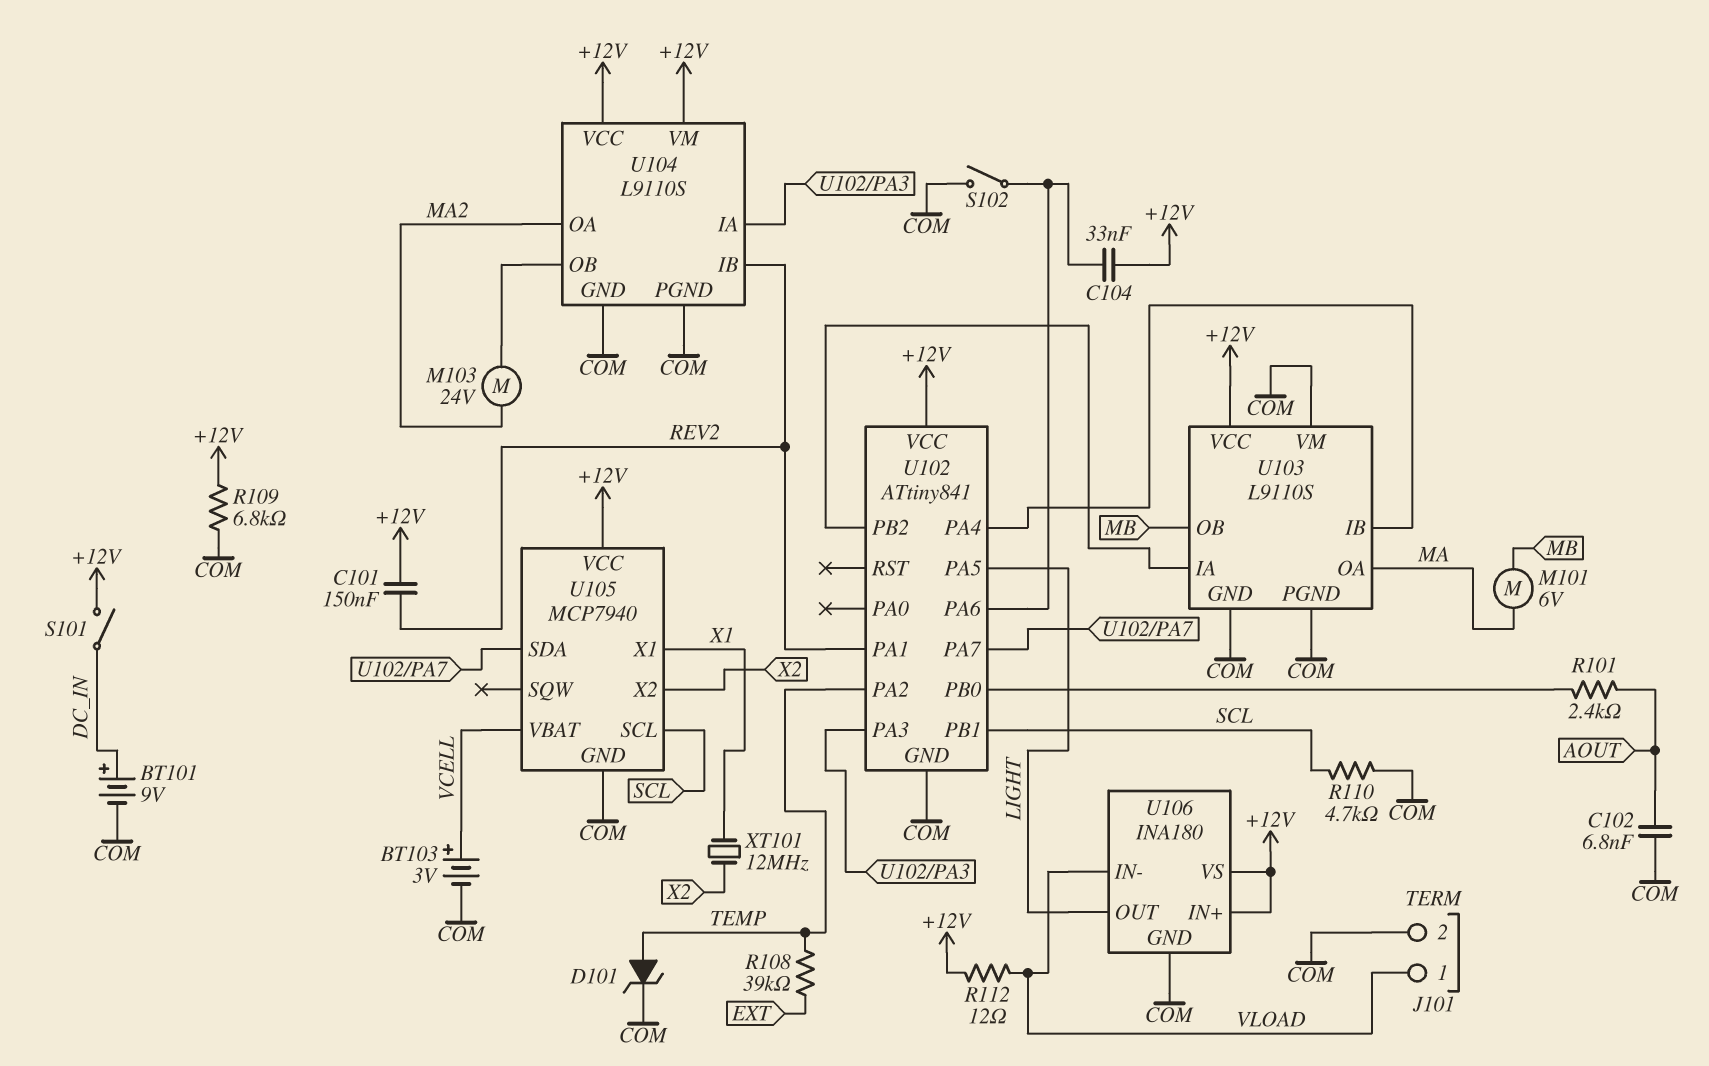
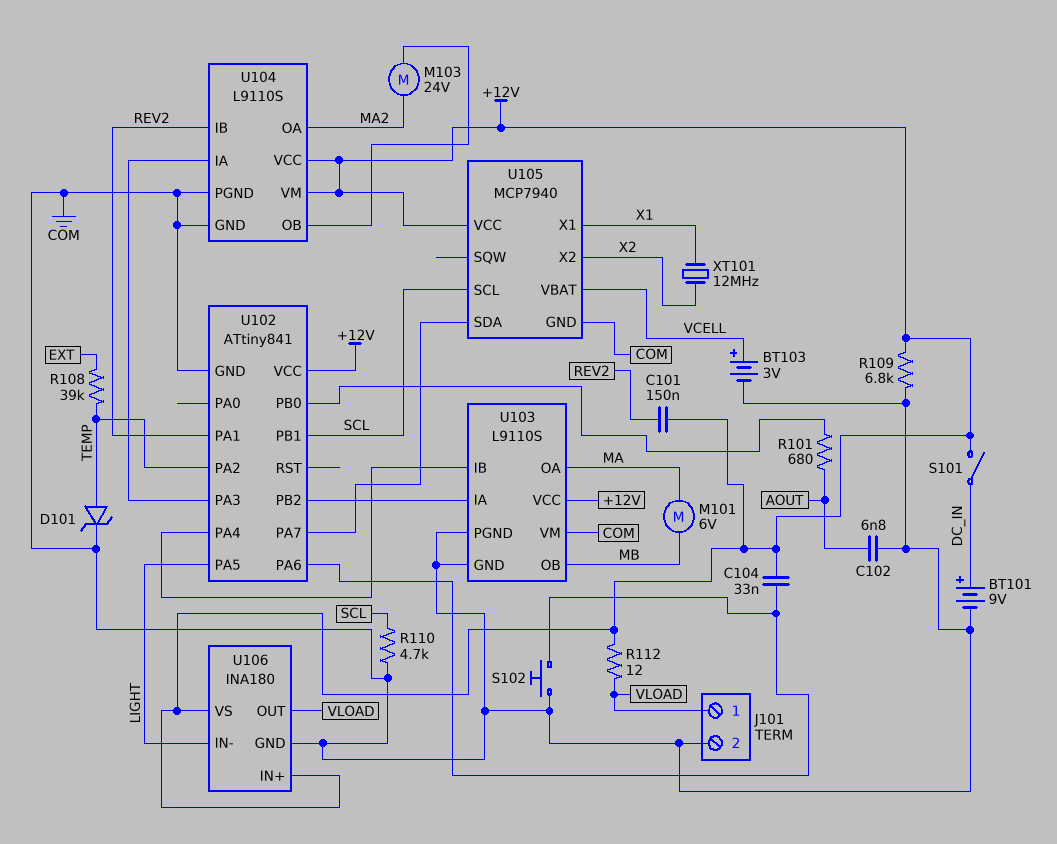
R101: 2.4k (AOUT, U102/PB0) -> 680 (AOUT, U102/PB0)
S102: switch (COM, U102/PA6) -> button (COM, U102/PA6)
U106 pin IN-: VLOAD -> LIGHT
U106 pin OUT: LIGHT -> VLOAD

